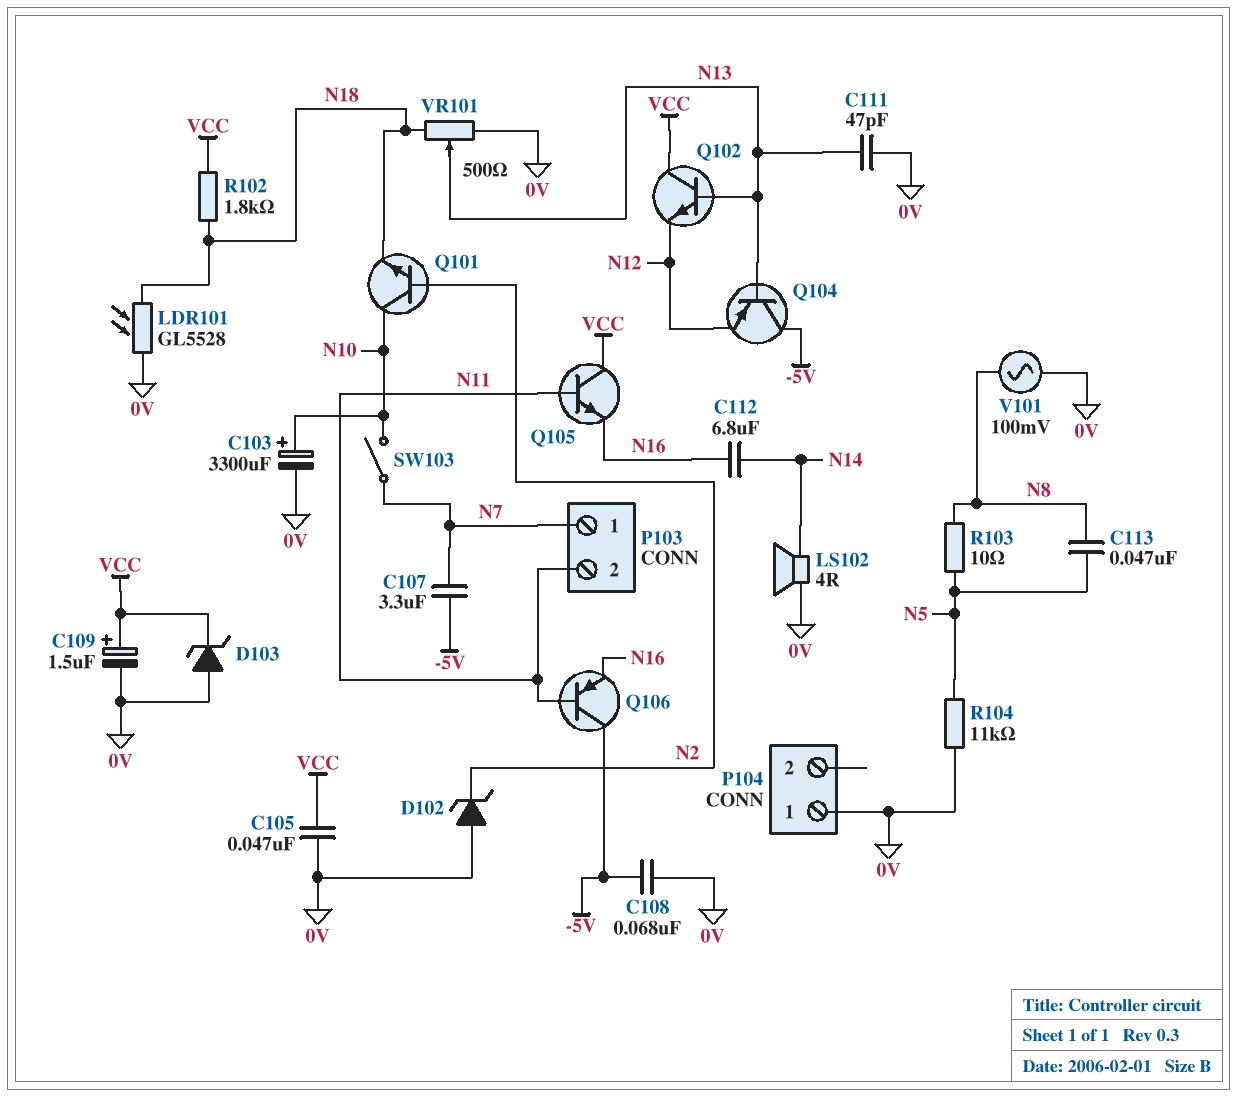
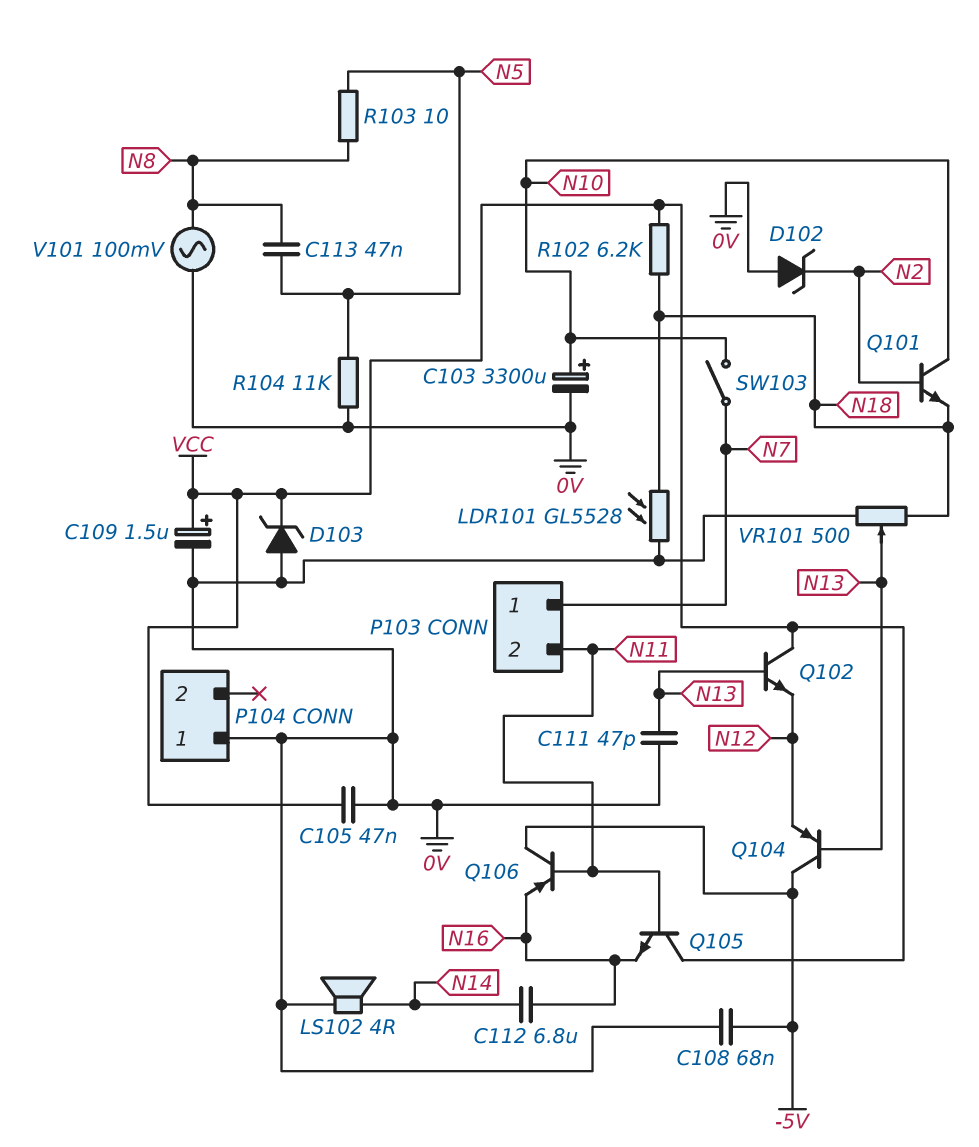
C107: 3.3uF (-5V, N7) -> none
R102: 1.8k (N18, VCC) -> 6.2k (N18, VCC)

